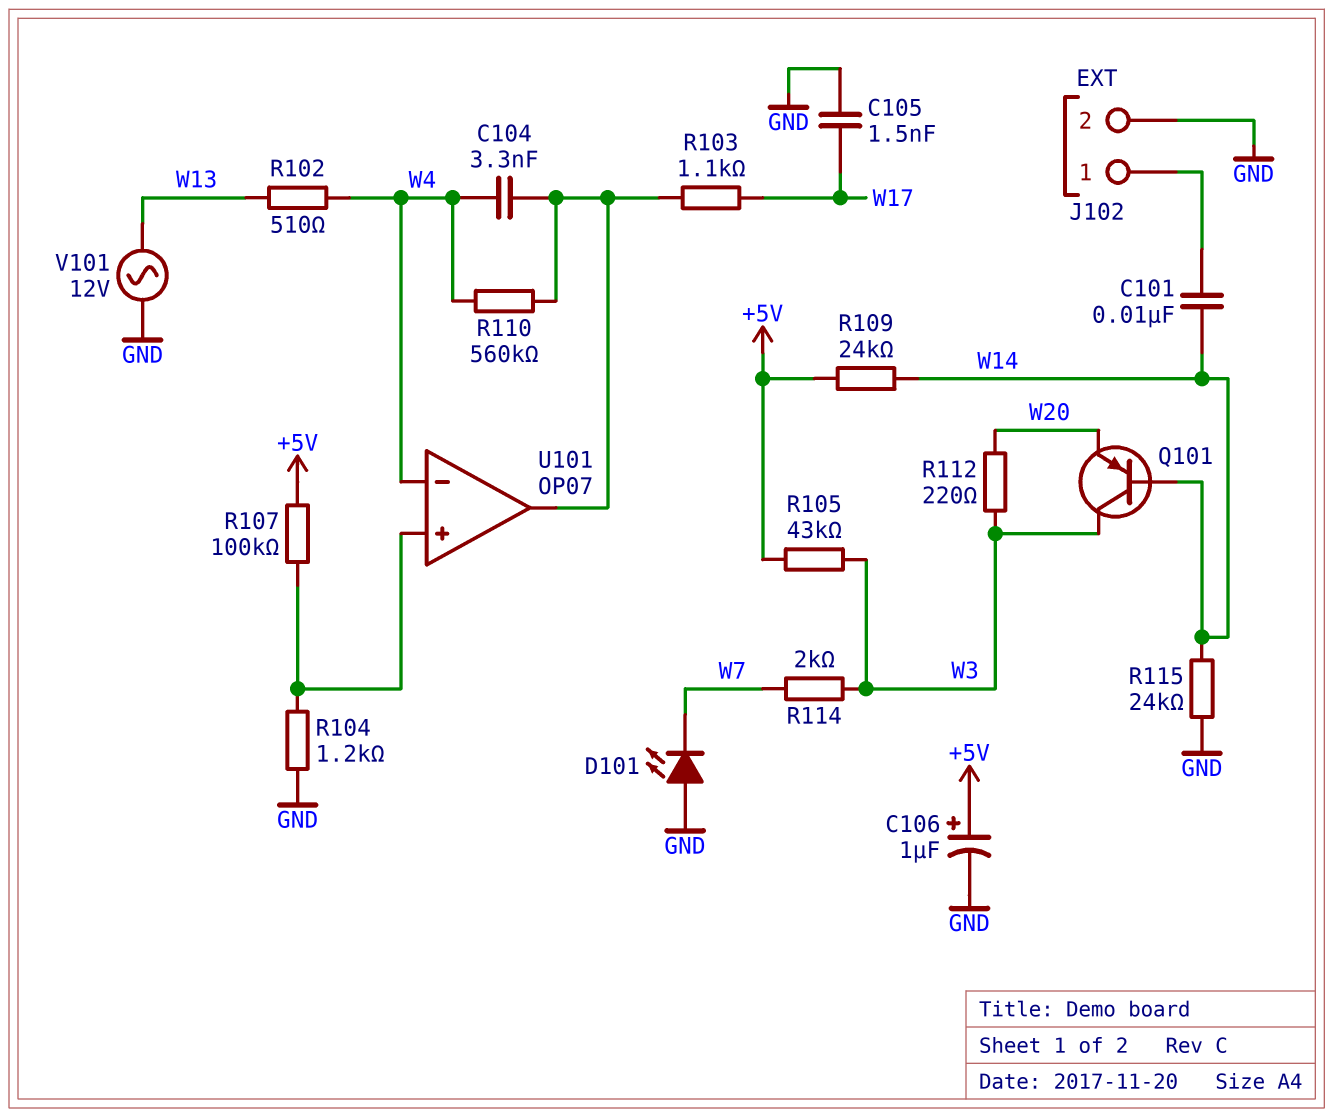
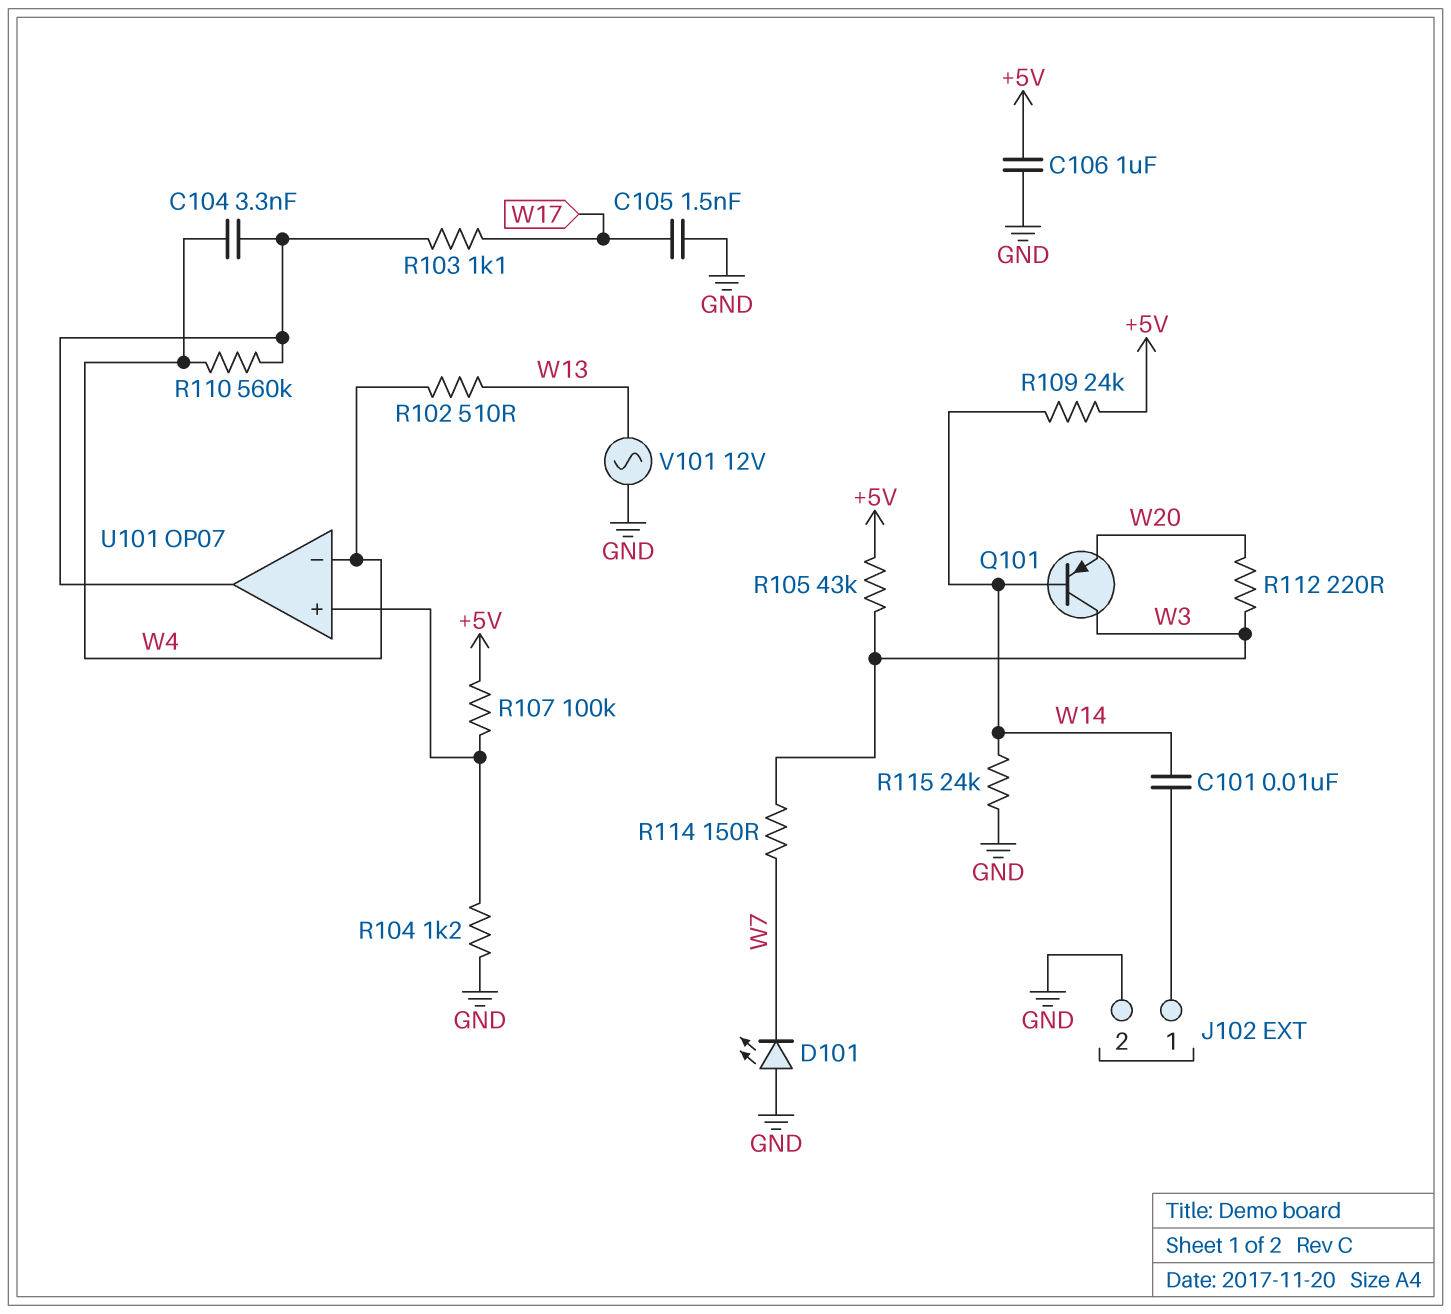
C106: 1uF (plus +5V, minus GND) -> 1uF (+5V, GND)
R114: 2k (W3, W7) -> 150 (W3, W7)

